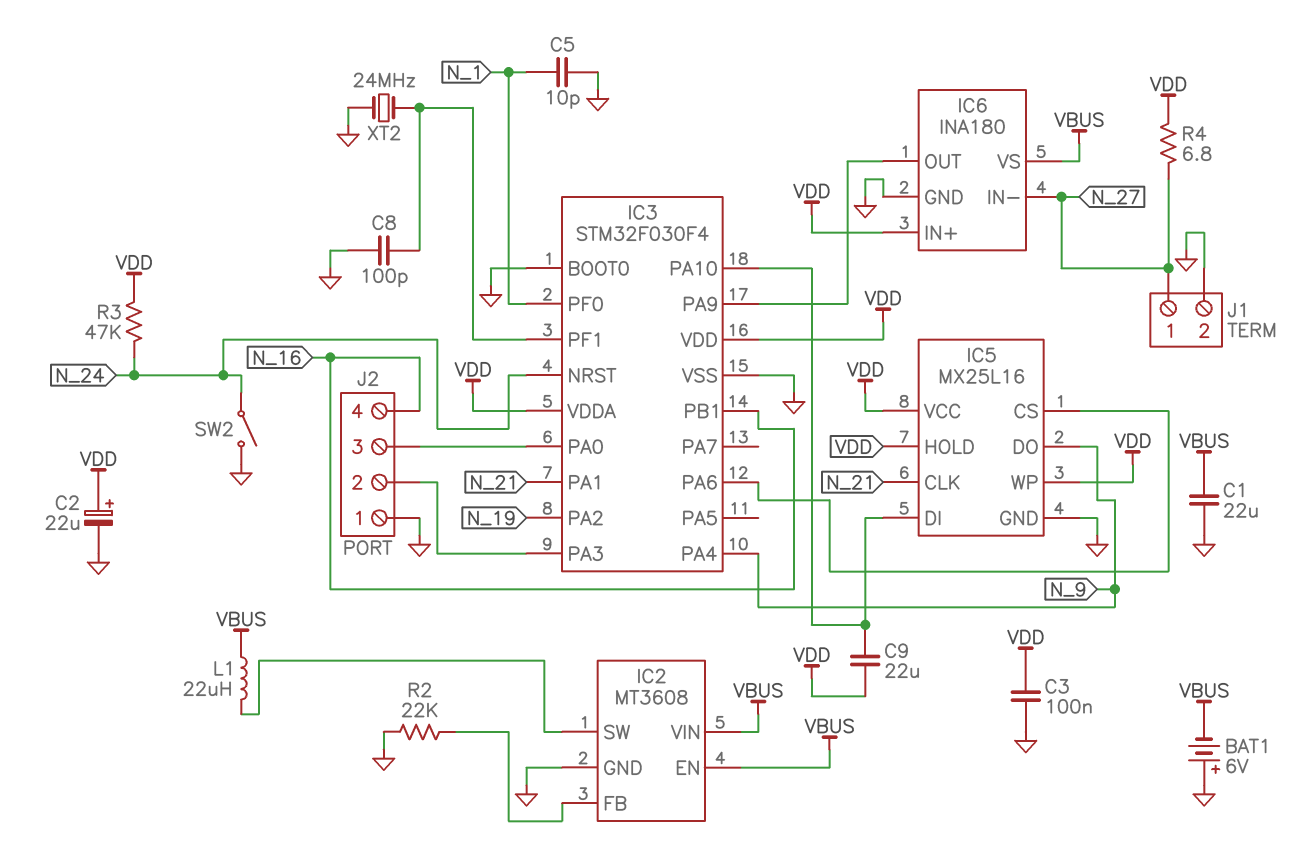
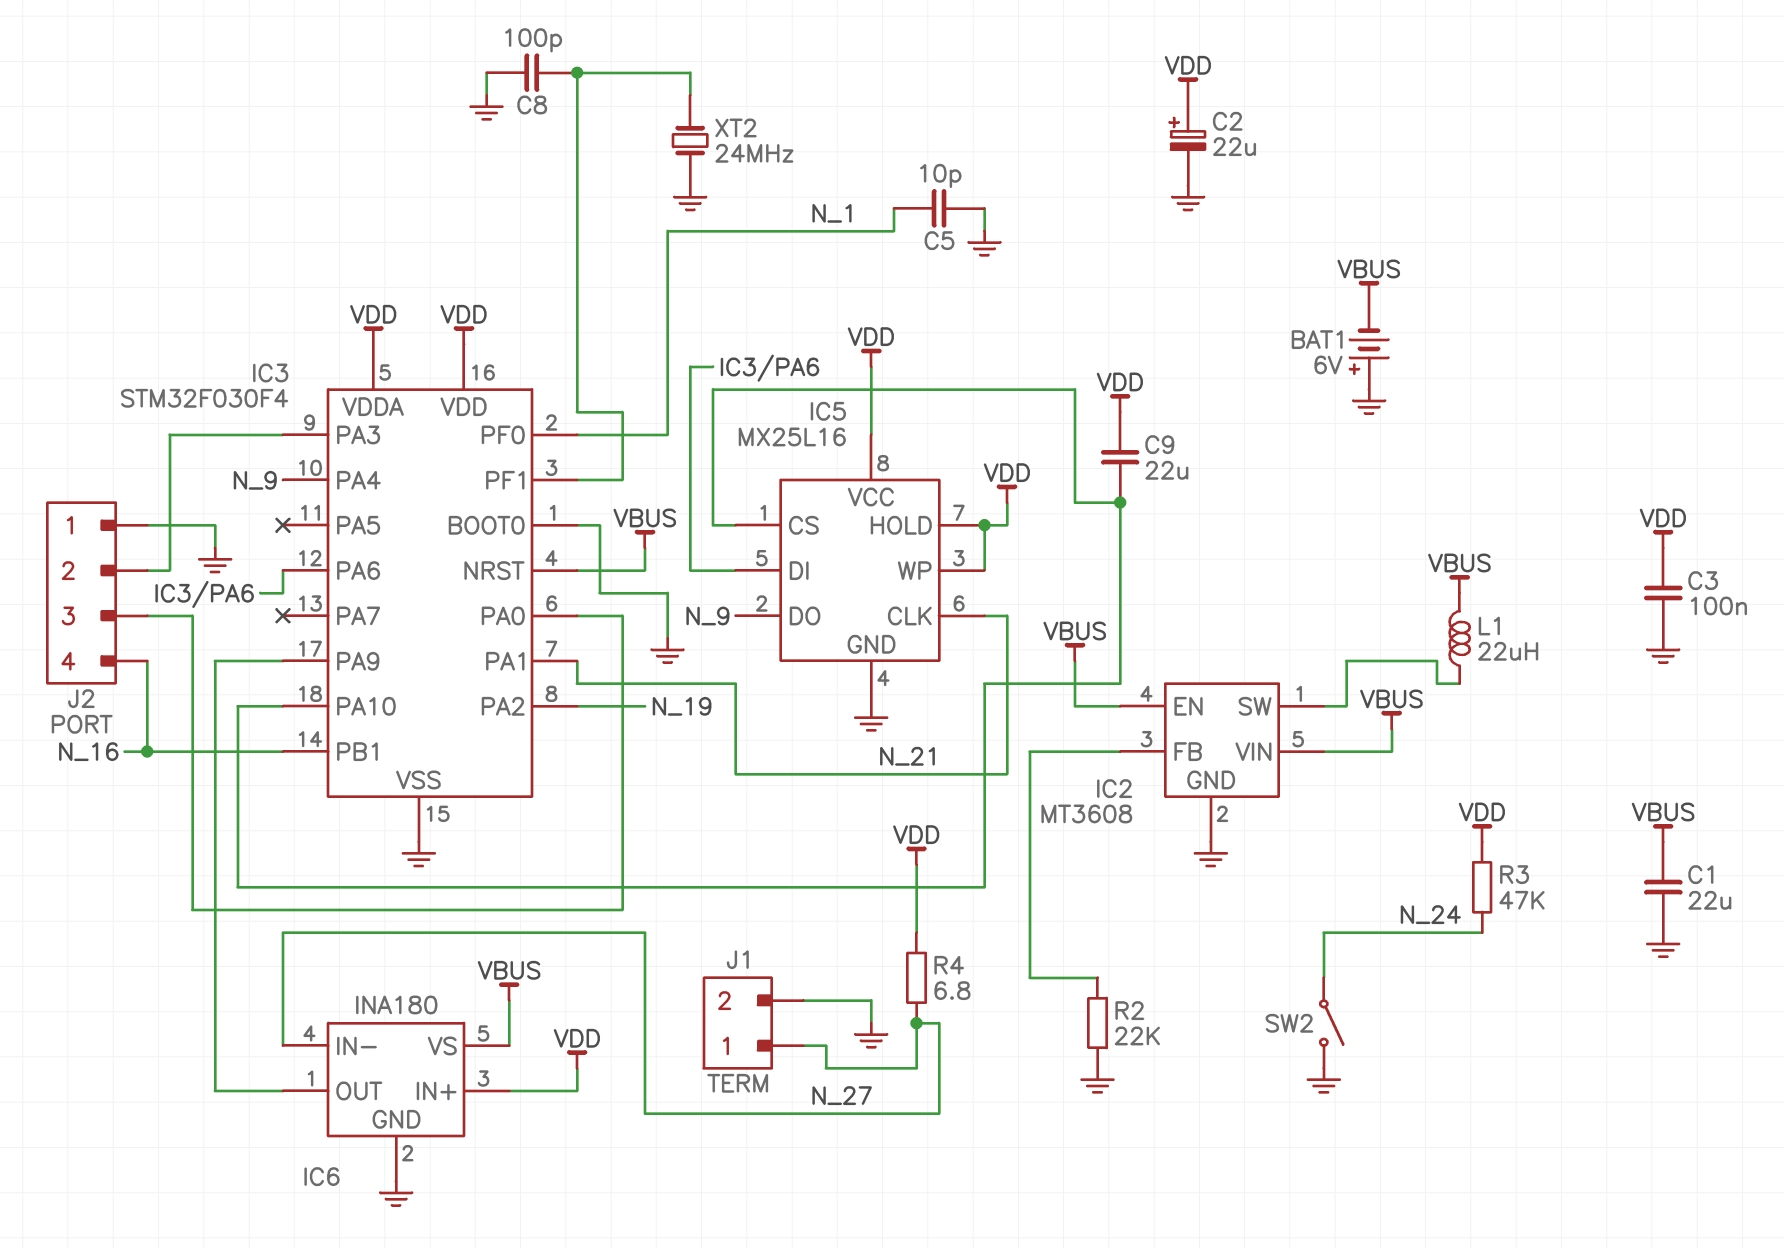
IC3 pin NRST: N_24 -> VBUS
IC5 pin CS: IC3/PA6 -> IC3/PA10
IC5 pin DI: IC3/PA10 -> IC3/PA6

